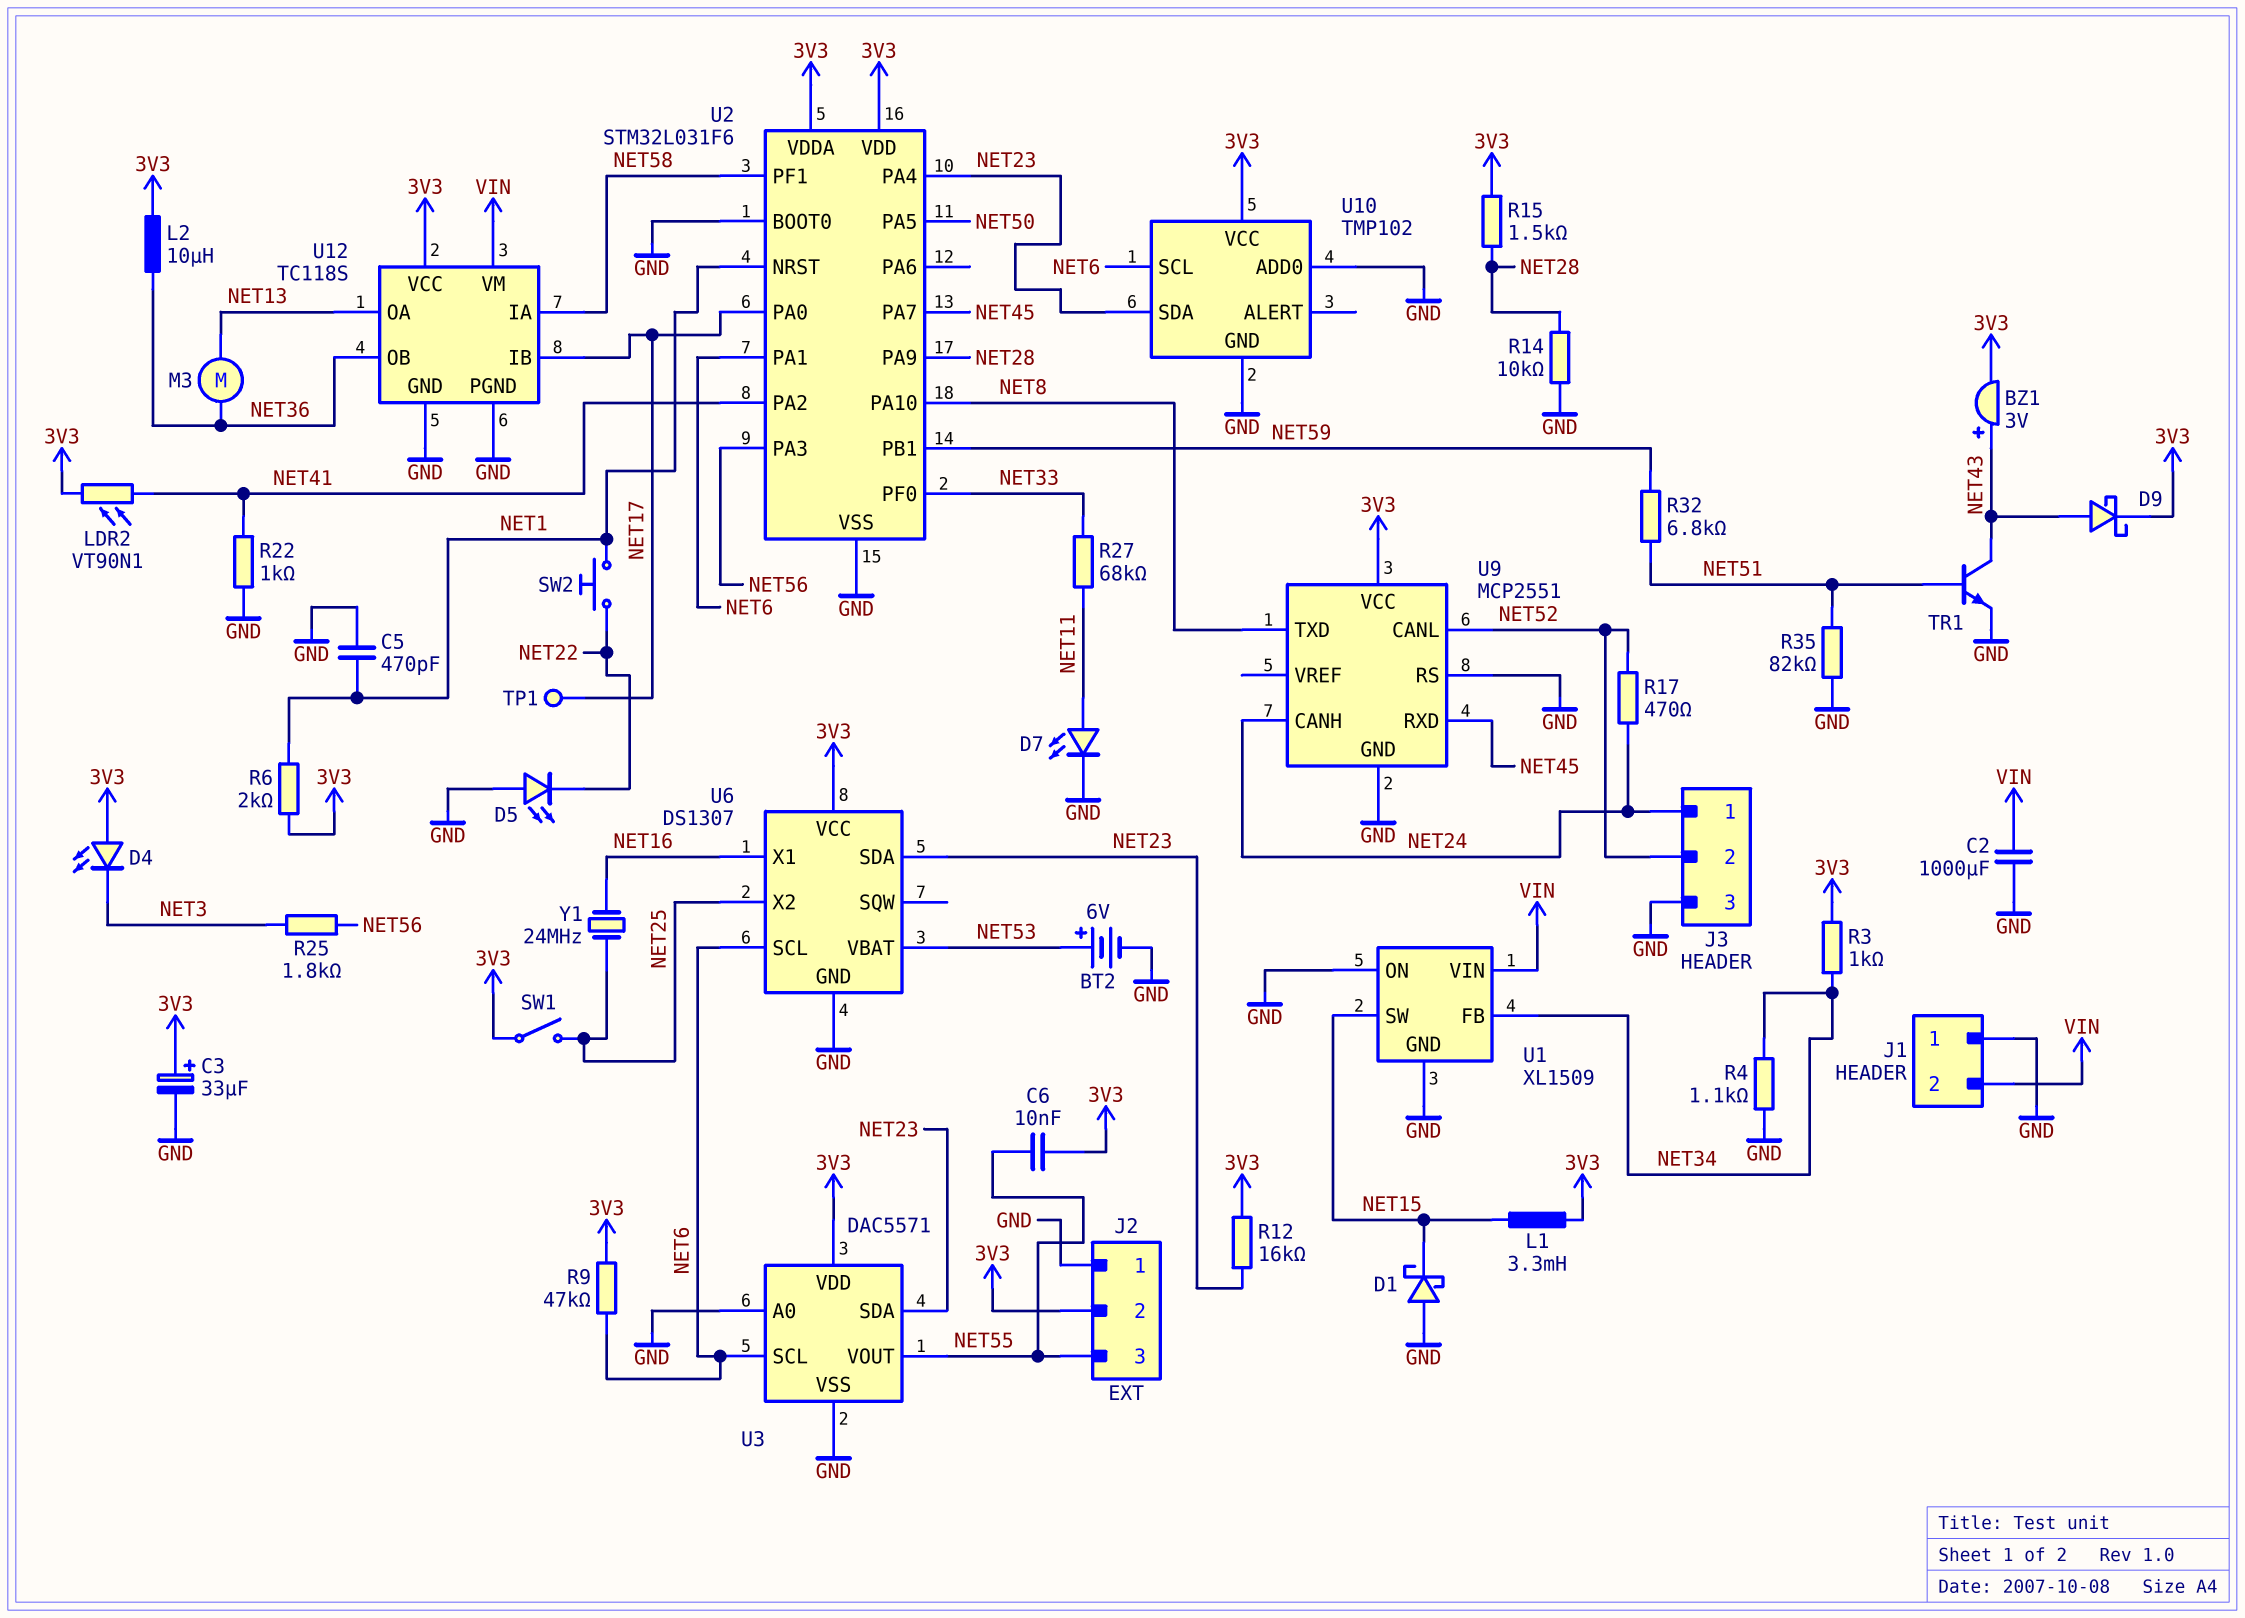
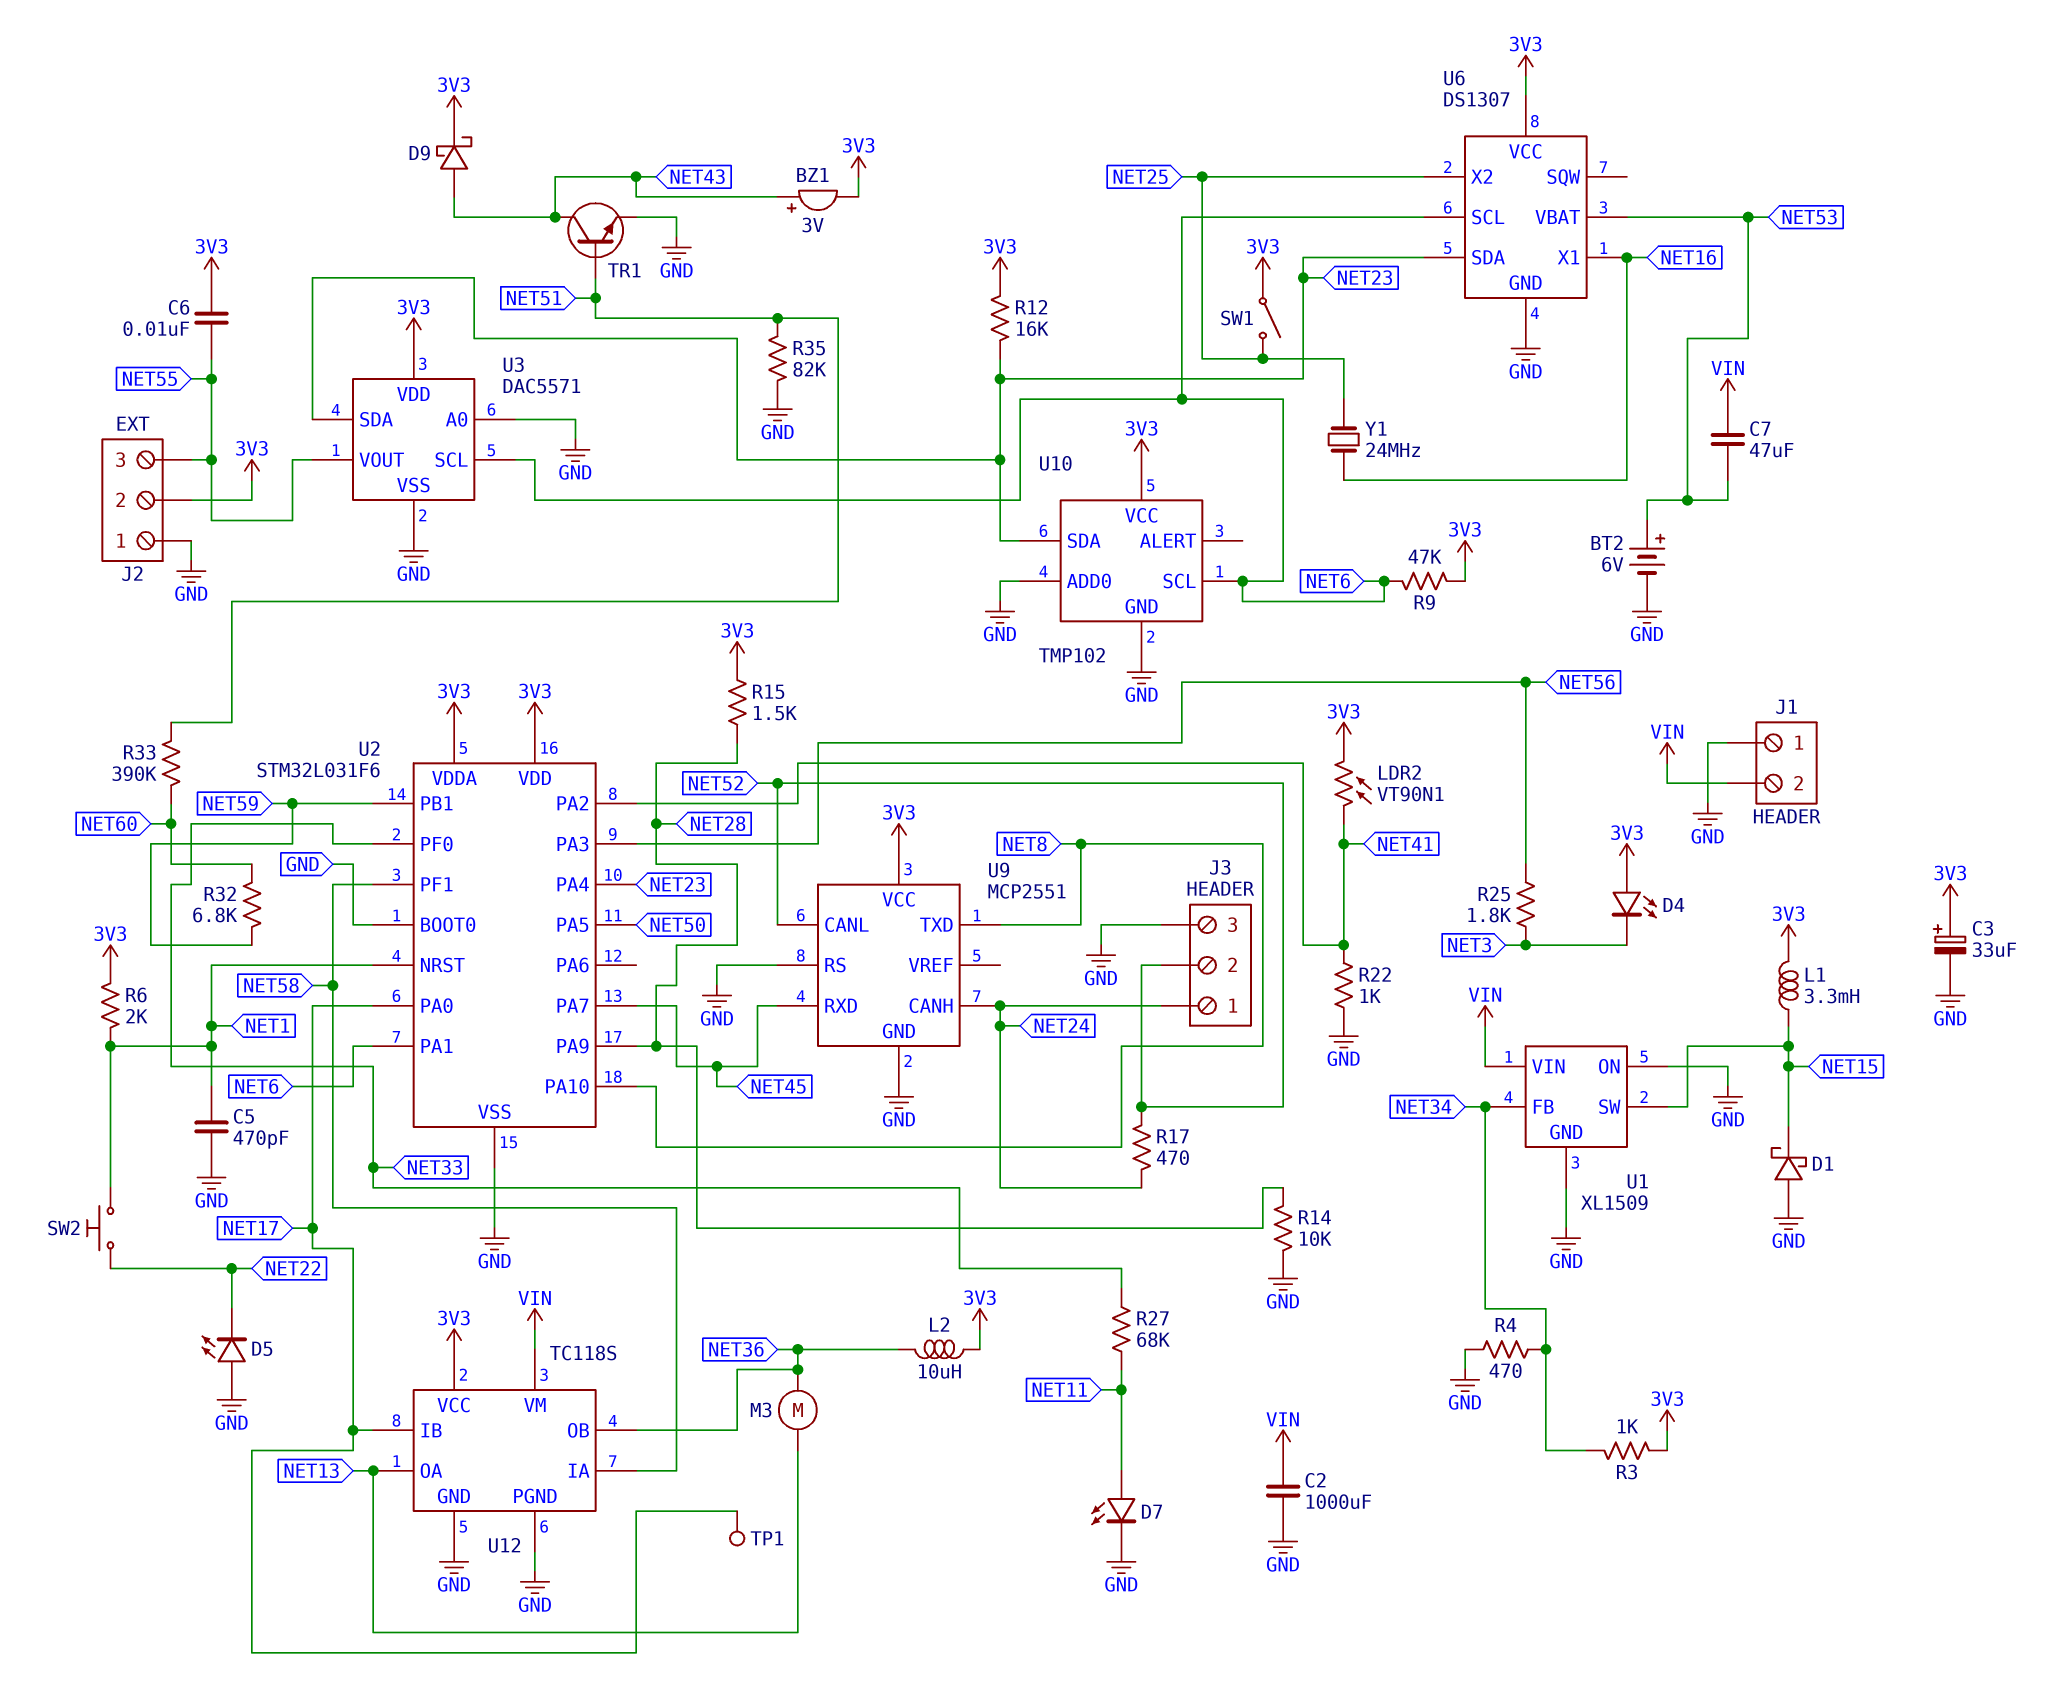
C7: none -> 47uF (NET53, VIN)
R4: 1.1k (GND, NET34) -> 470 (GND, NET34)
R32: 6.8k (NET51, NET59) -> 6.8k (NET59, NET60)
R33: none -> 390k (NET51, NET60)

